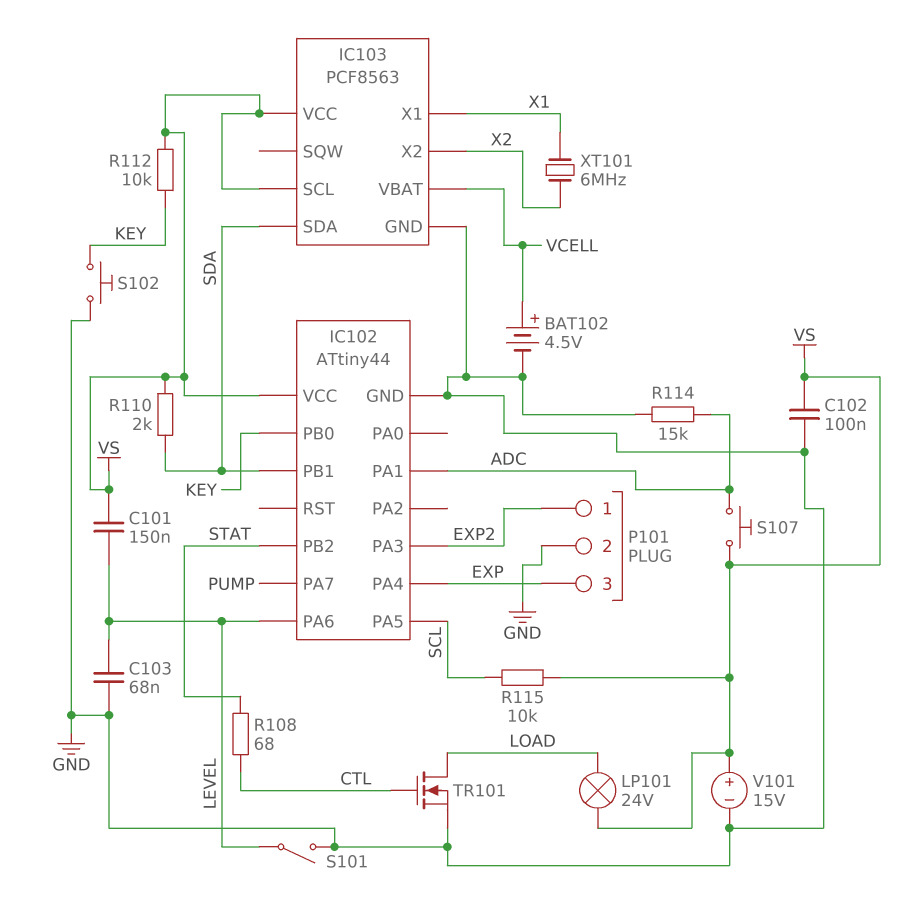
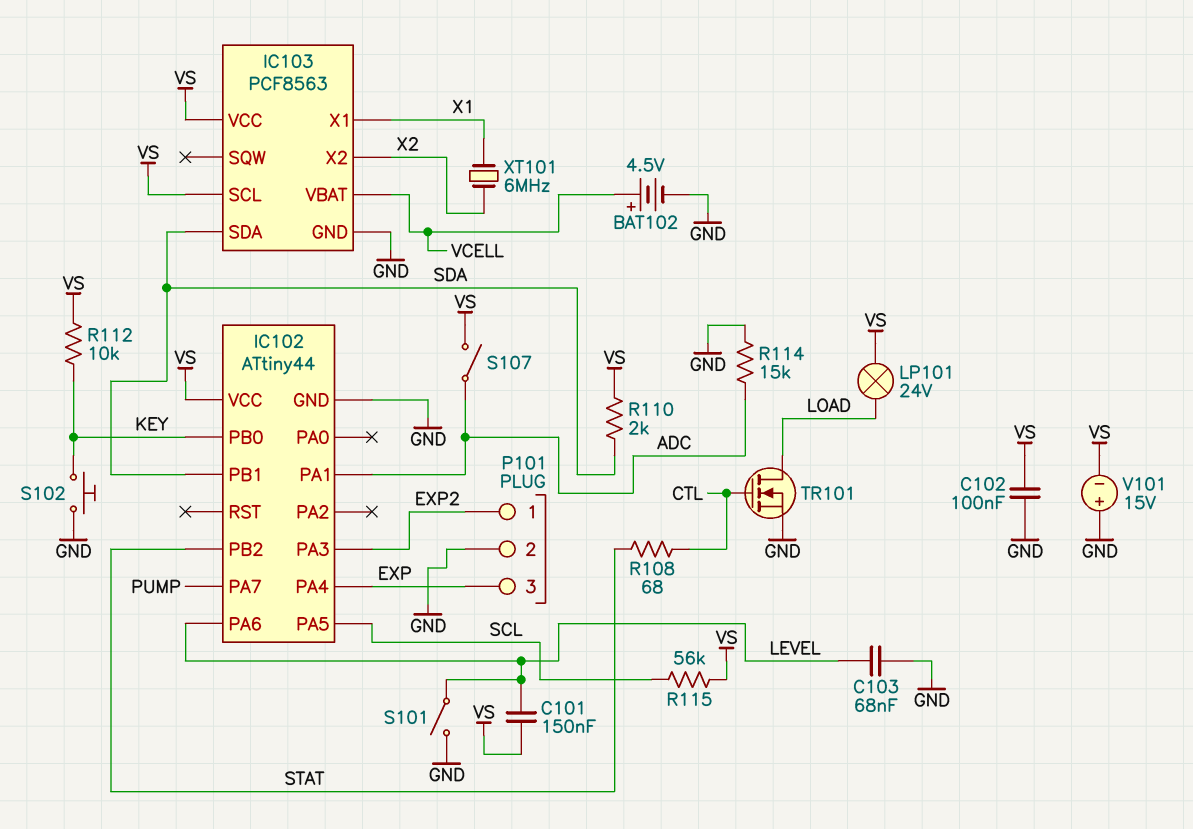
R115: 10k (SCL, VS) -> 56k (SCL, VS)
S107: button (ADC, VS) -> switch (ADC, VS)
V101: 15V (plus VS, minus GND) -> 15V (plus GND, minus VS)

